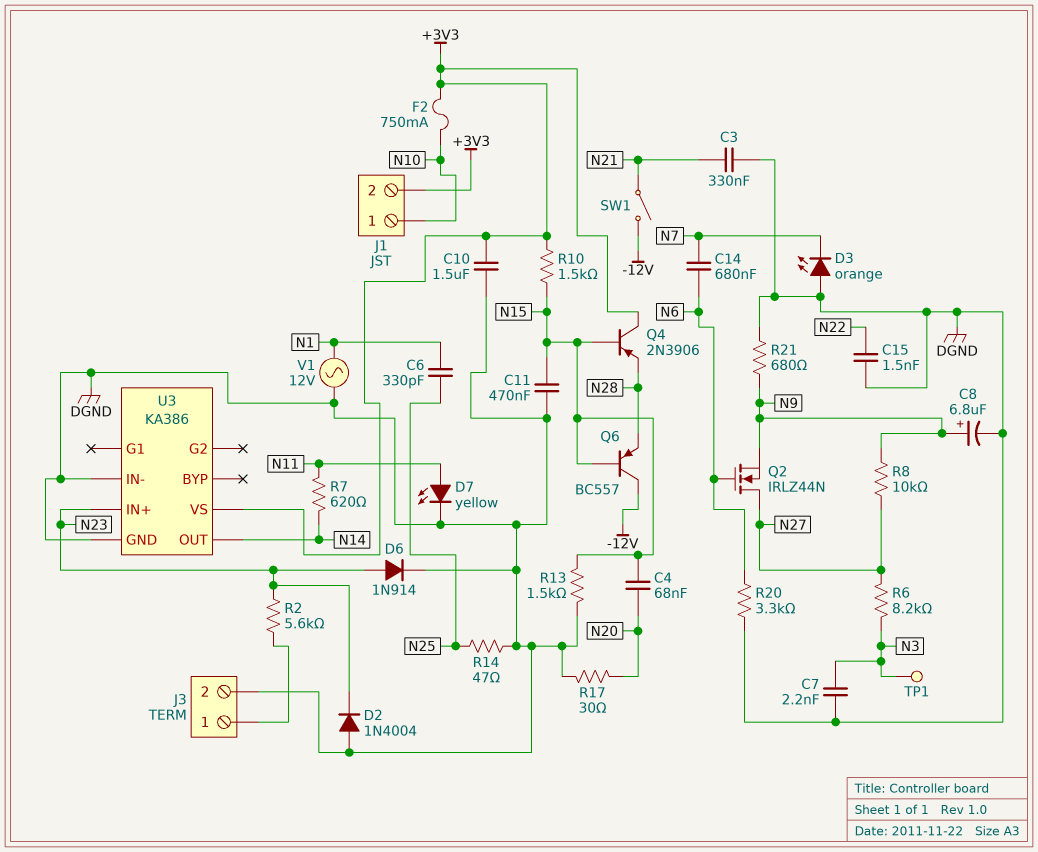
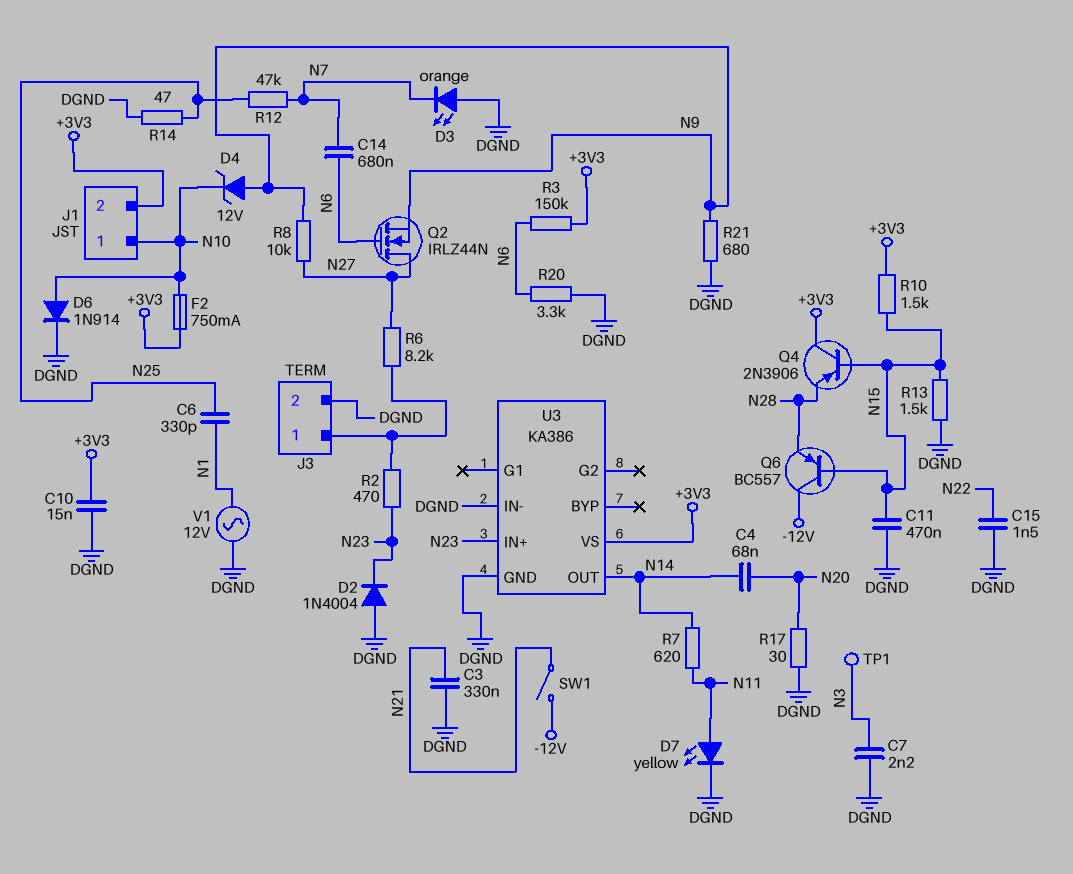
C4: 68nF (N15, N20) -> 68nF (N14, N20)
C8: 6.8uF (plus N9, minus DGND) -> none
C10: 1.5uF (+3V3, DGND) -> 15nF (+3V3, DGND)
D4: none -> zener 12V (A N9, K N10)
D6: diode 1N914 (A N23, K DGND) -> diode 1N914 (A N10, K DGND)
R2: 5.6k (J3/1, N23) -> 470 (J3/1, N23)
R3: none -> 150k (+3V3, N6)
R6: 8.2k (N3, N27) -> 8.2k (J3/1, N27)
R12: none -> 47k (N7, N25)

